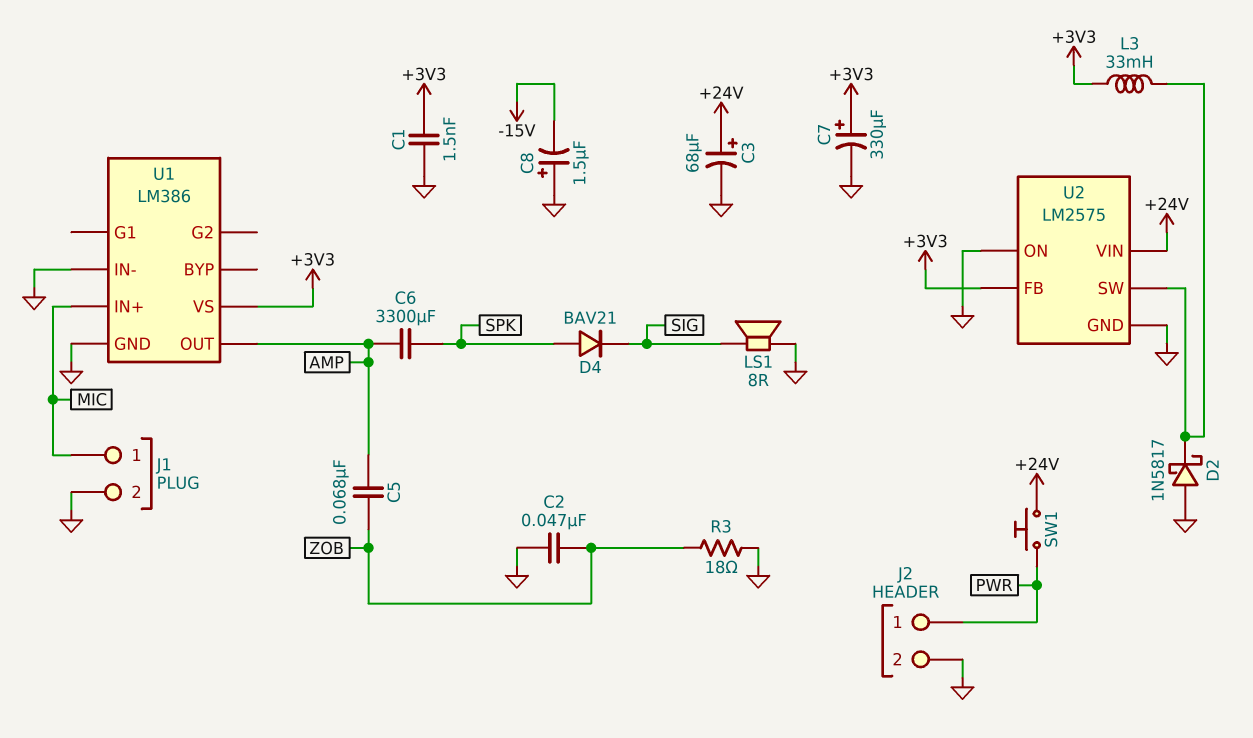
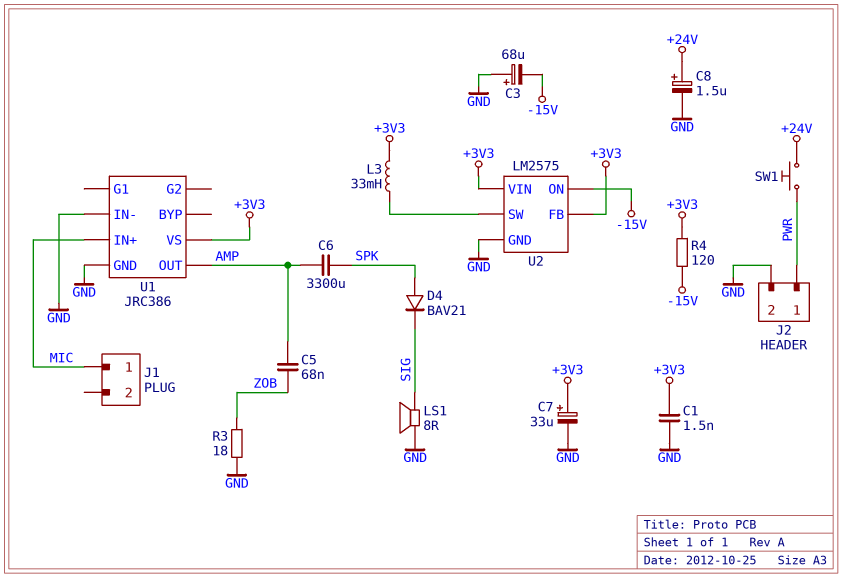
C2: 47nF (GND, ZOB) -> none
C3: 68uF (plus +24V, minus GND) -> 68uF (plus GND, minus -15V)
C7: 330uF (plus +3V3, minus GND) -> 33uF (plus +3V3, minus GND)
C8: 1.5uF (plus GND, minus -15V) -> 1.5uF (plus +24V, minus GND)
D2: schottky 1N5817 (A GND, K U2/SW) -> none
J1 pin 2: GND -> none
R4: none -> 120 (+3V3, -15V)
U1: LM386 -> JRC386
U2 pin ON: GND -> -15V
U2 pin VIN: +24V -> +3V3

